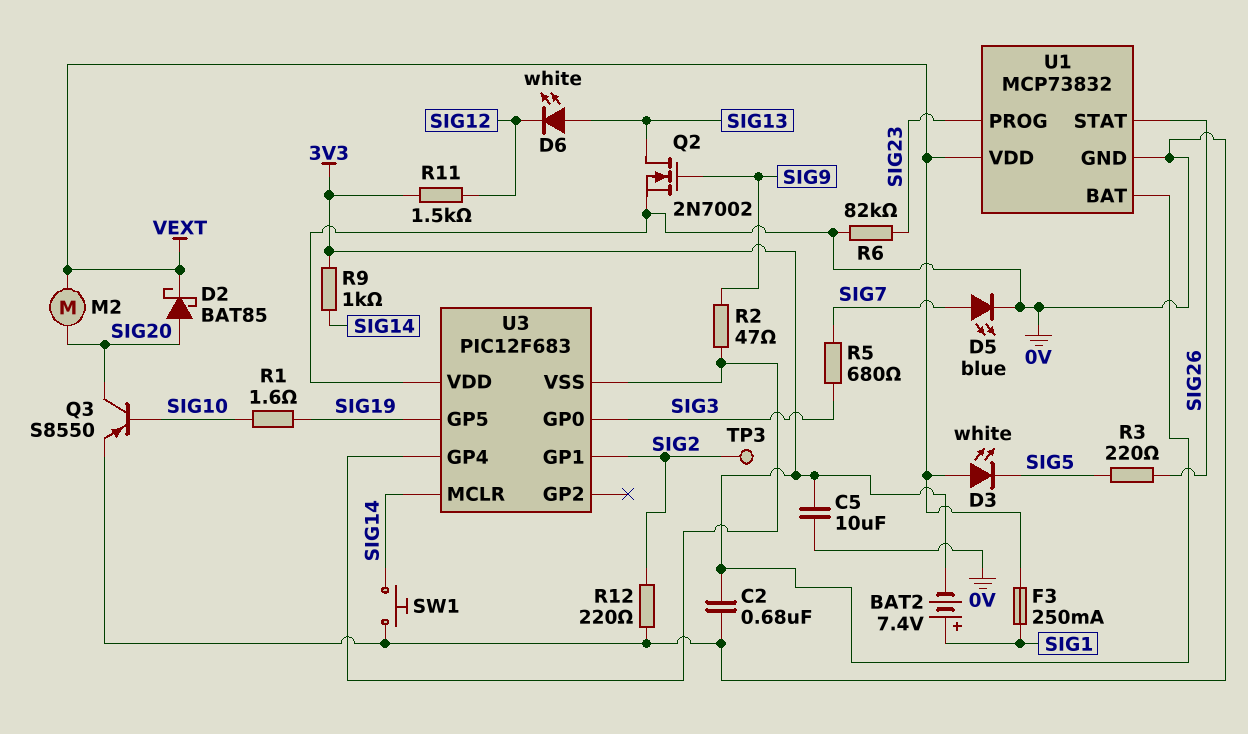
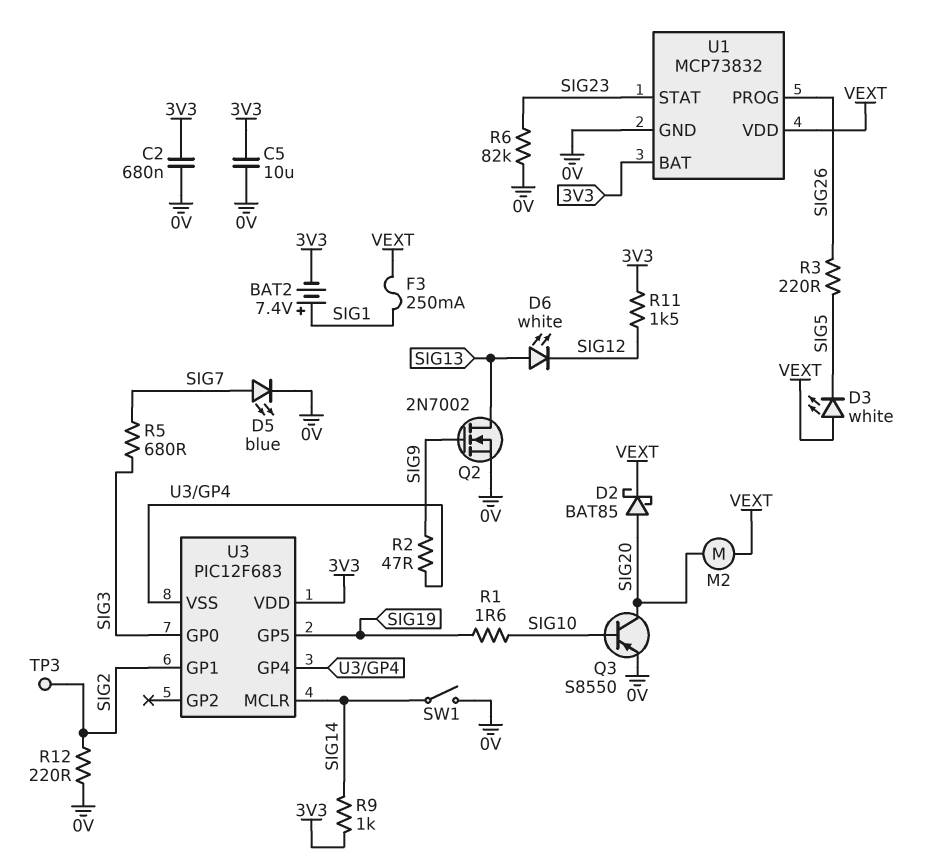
SW1: button (0V, SIG14) -> switch (0V, SIG14)
U1 pin PROG: SIG23 -> SIG26
U1 pin STAT: SIG26 -> SIG23
U3 pin VDD: 0V -> 3V3

